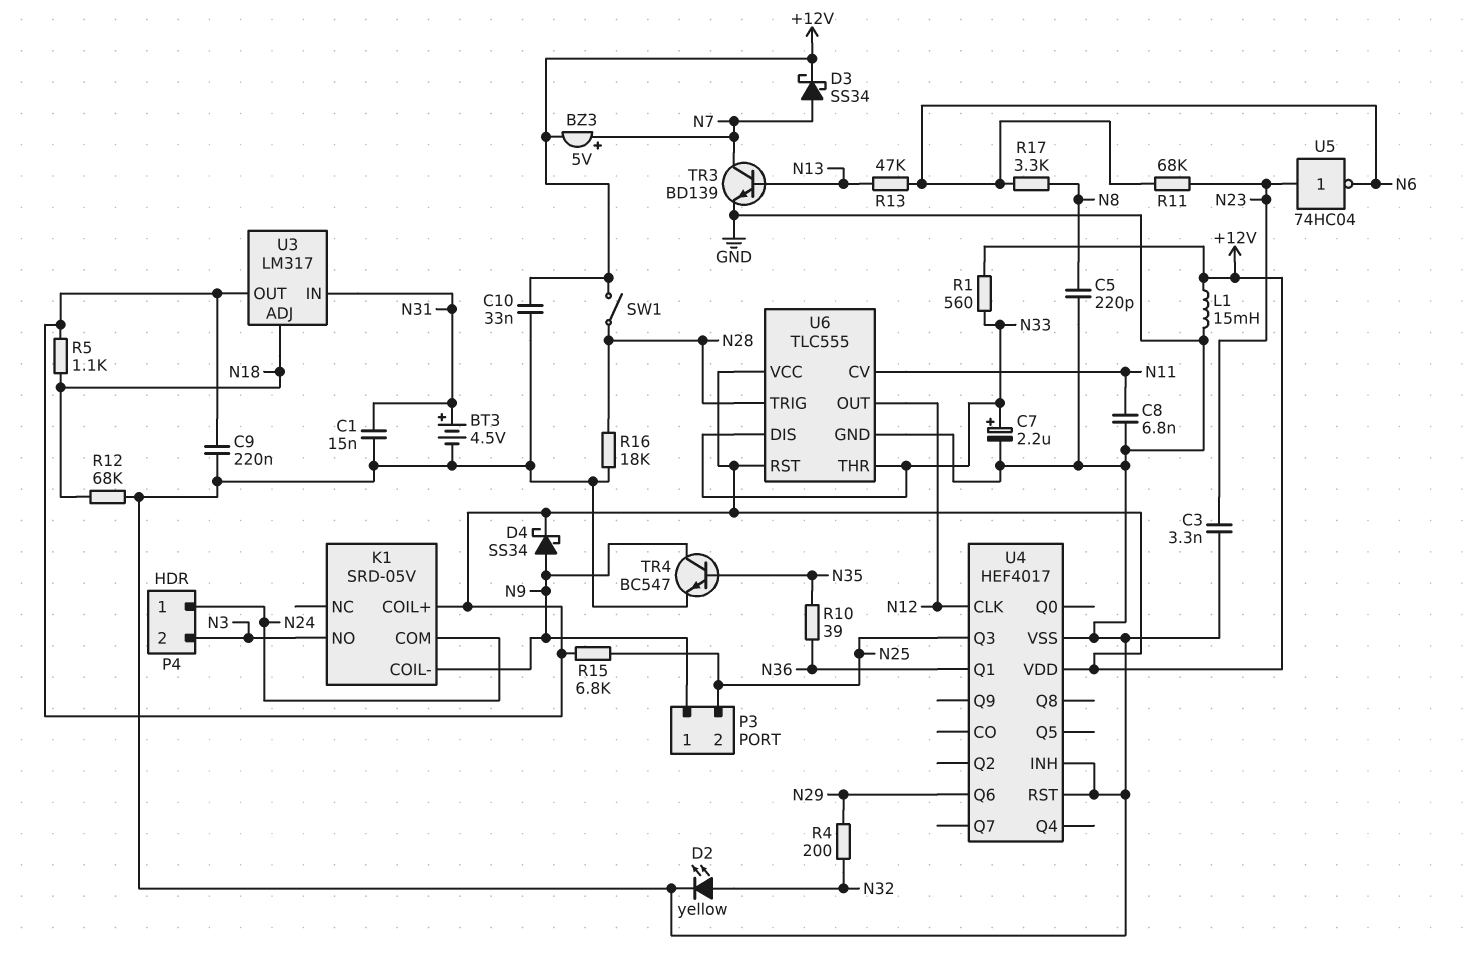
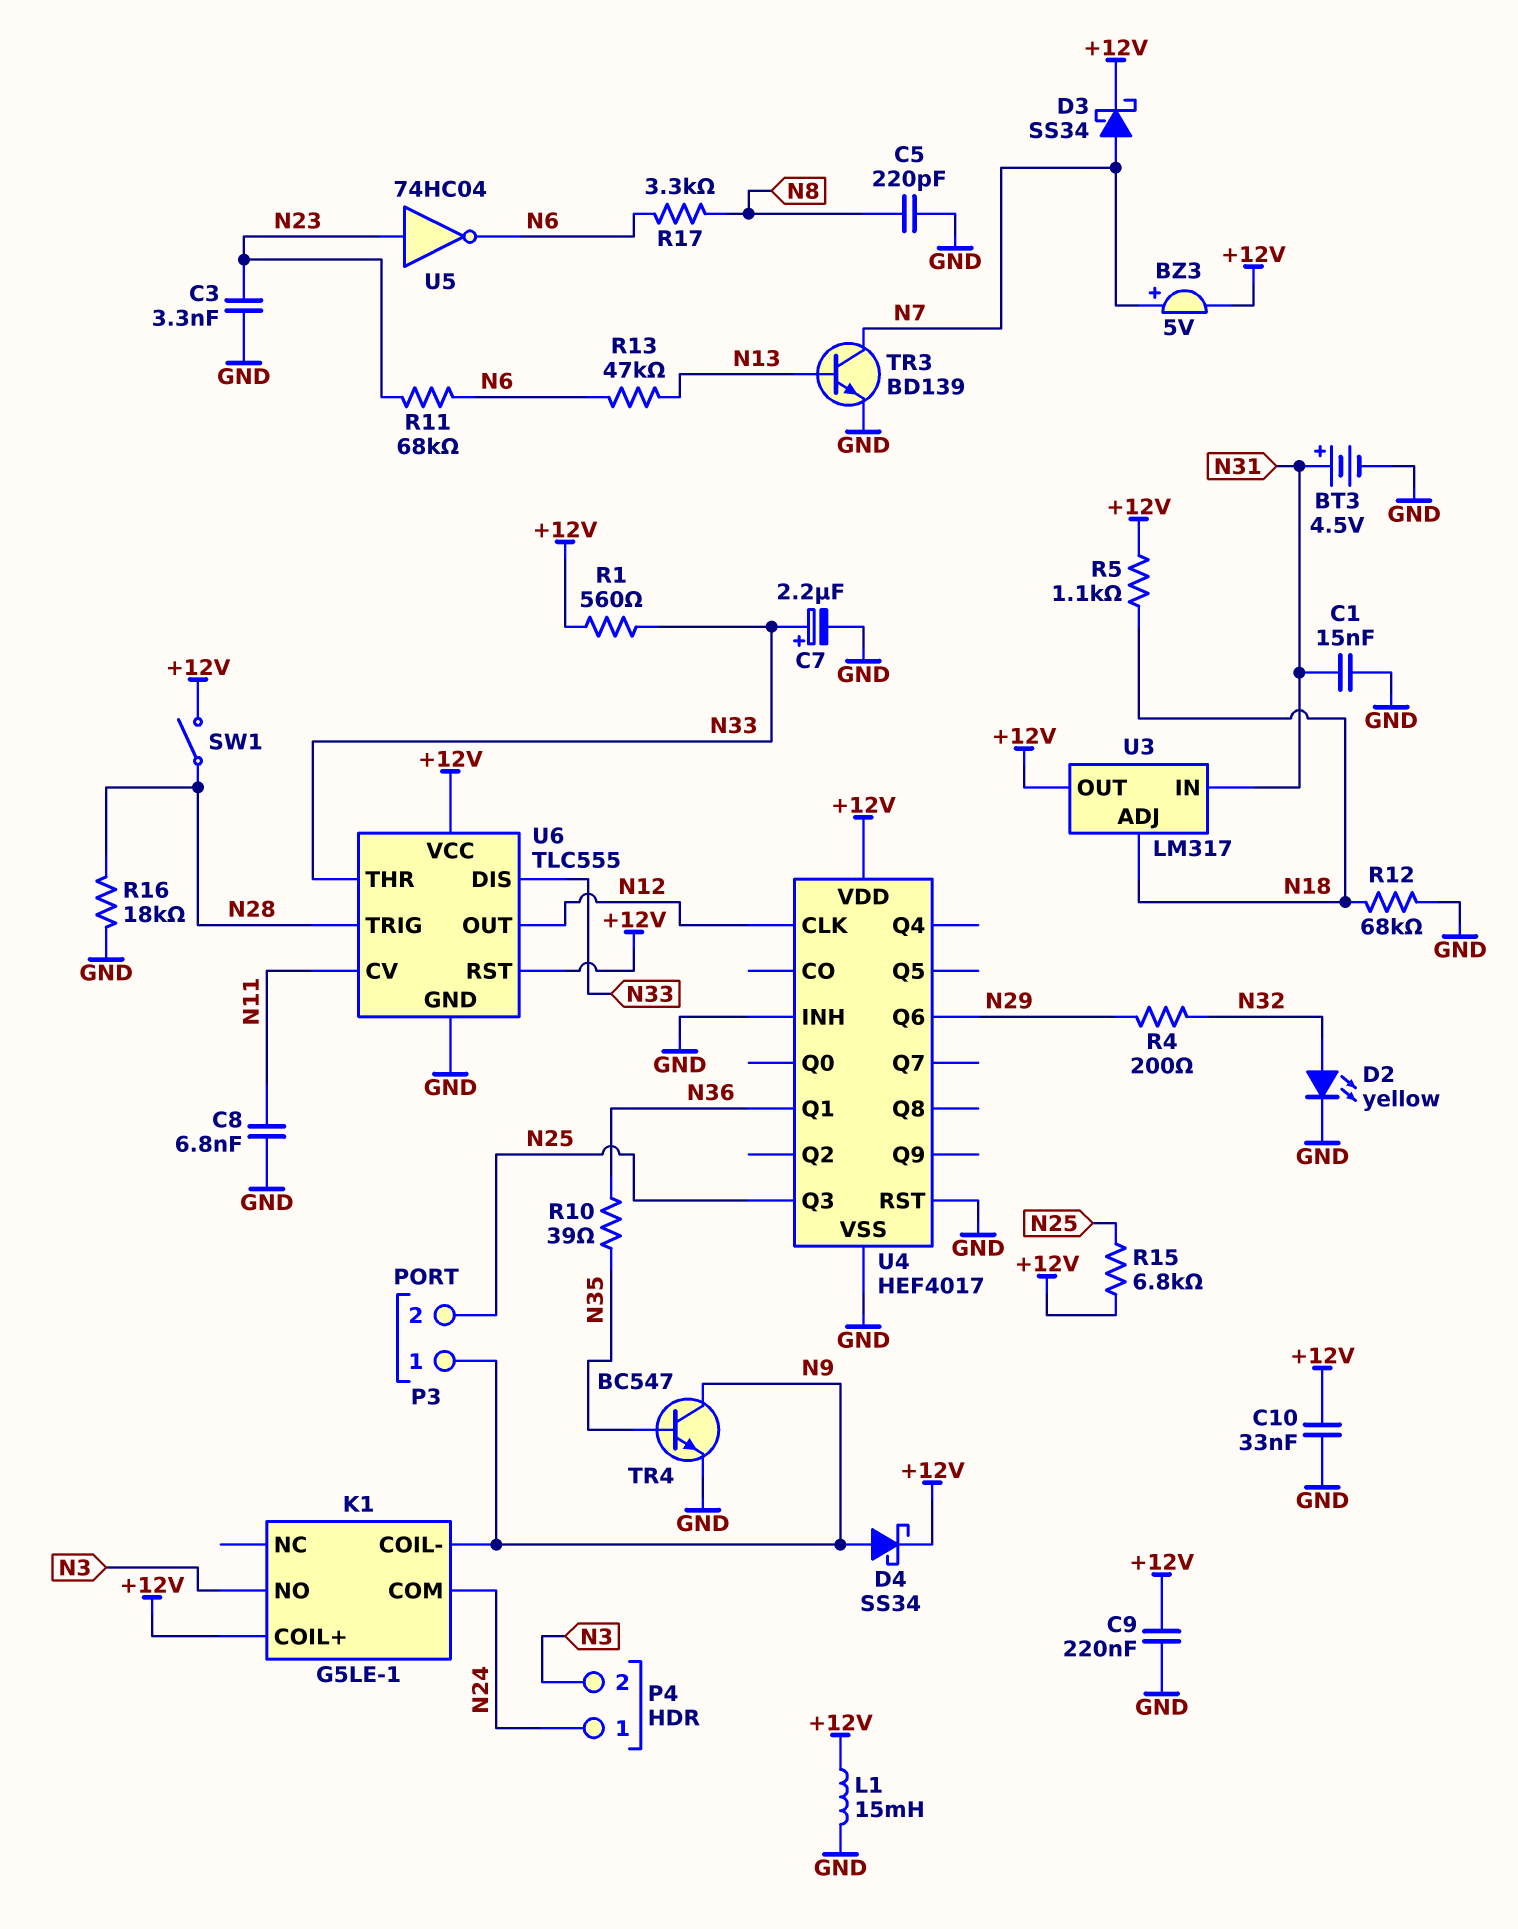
K1: SRD-05V -> G5LE-1

